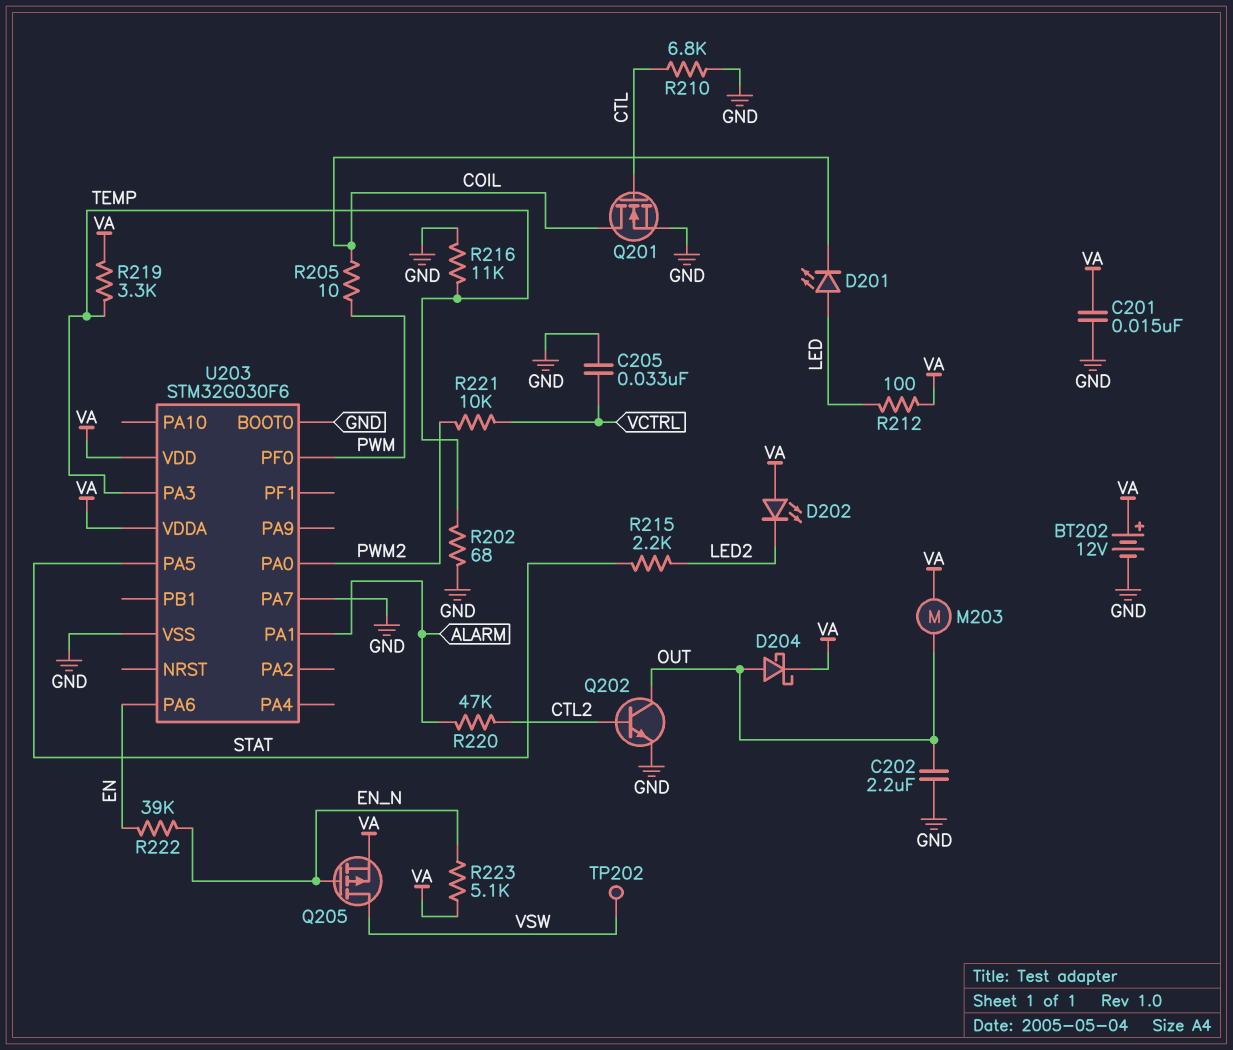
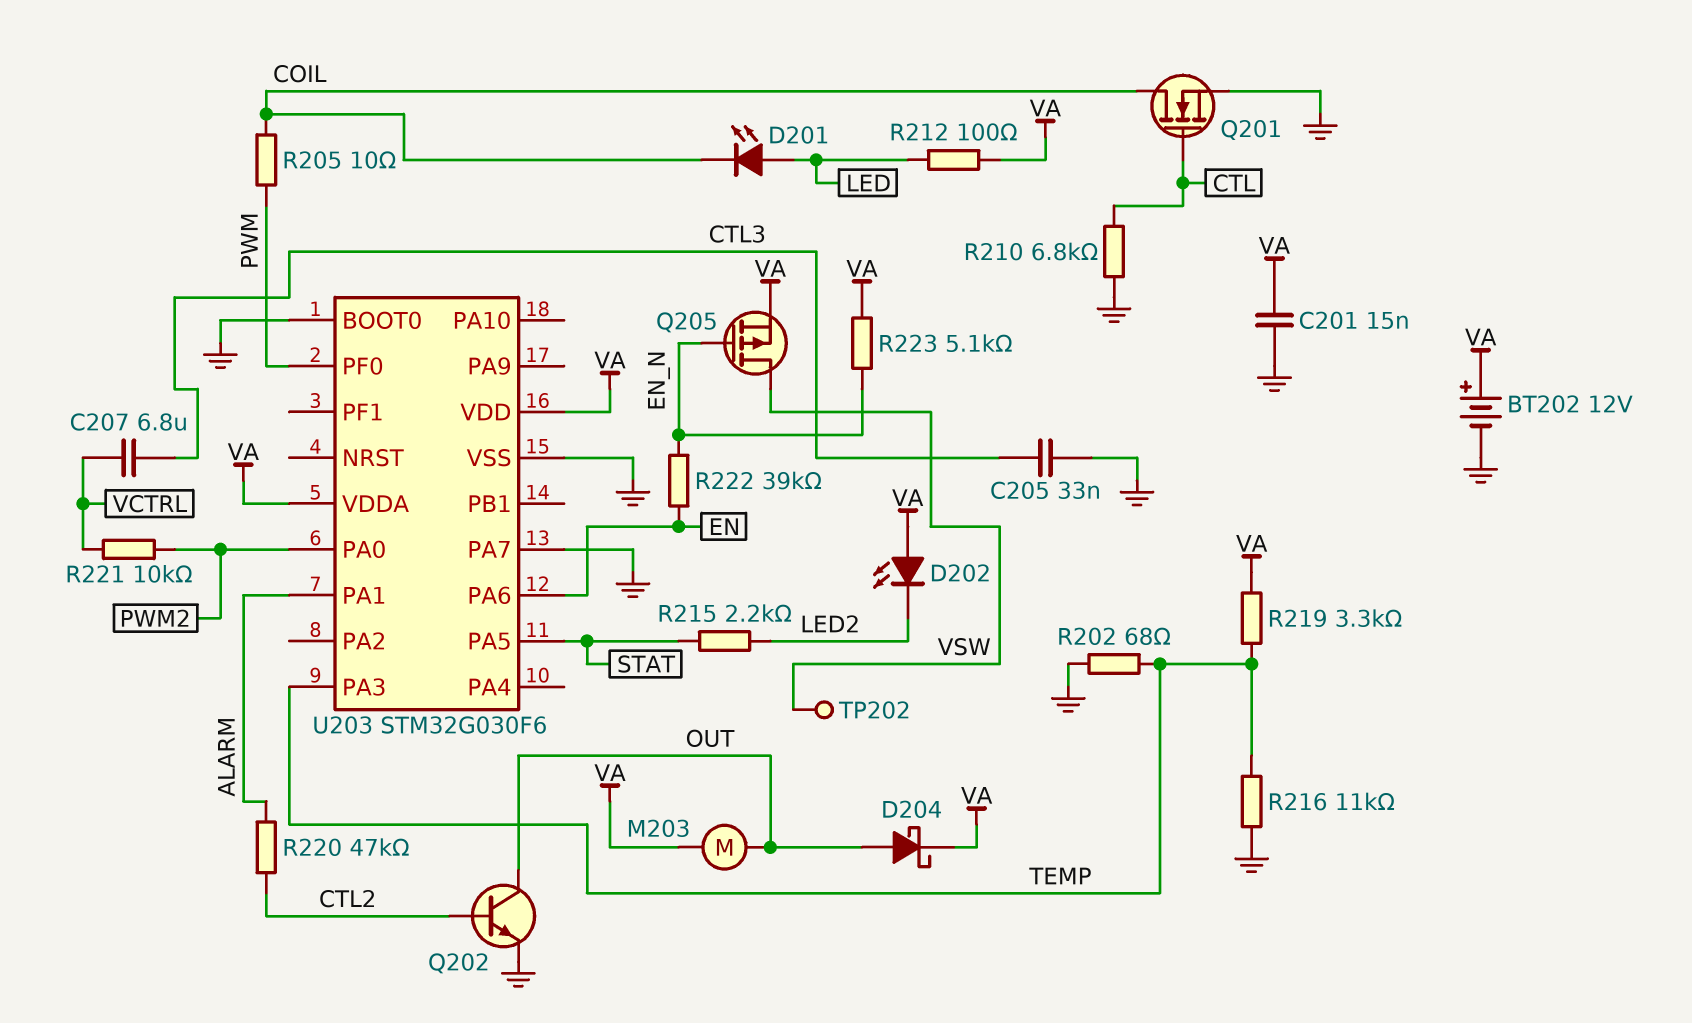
C202: 2.2uF (GND, OUT) -> none
C205: 33nF (GND, VCTRL) -> 33nF (CTL3, GND)
C207: none -> 6.8uF (CTL3, VCTRL)

